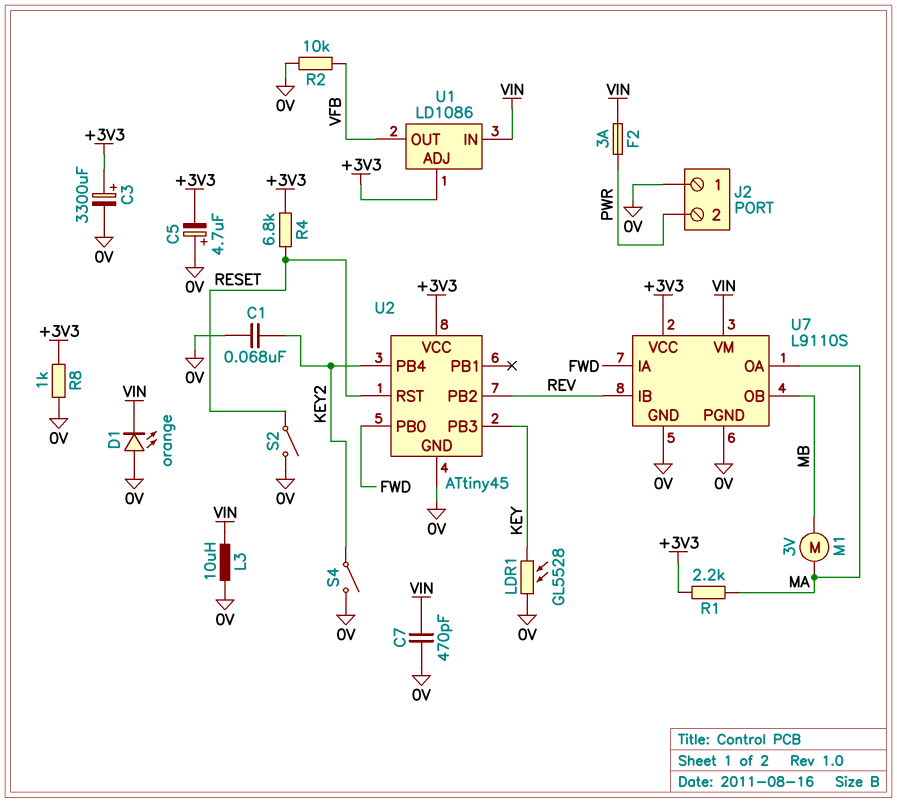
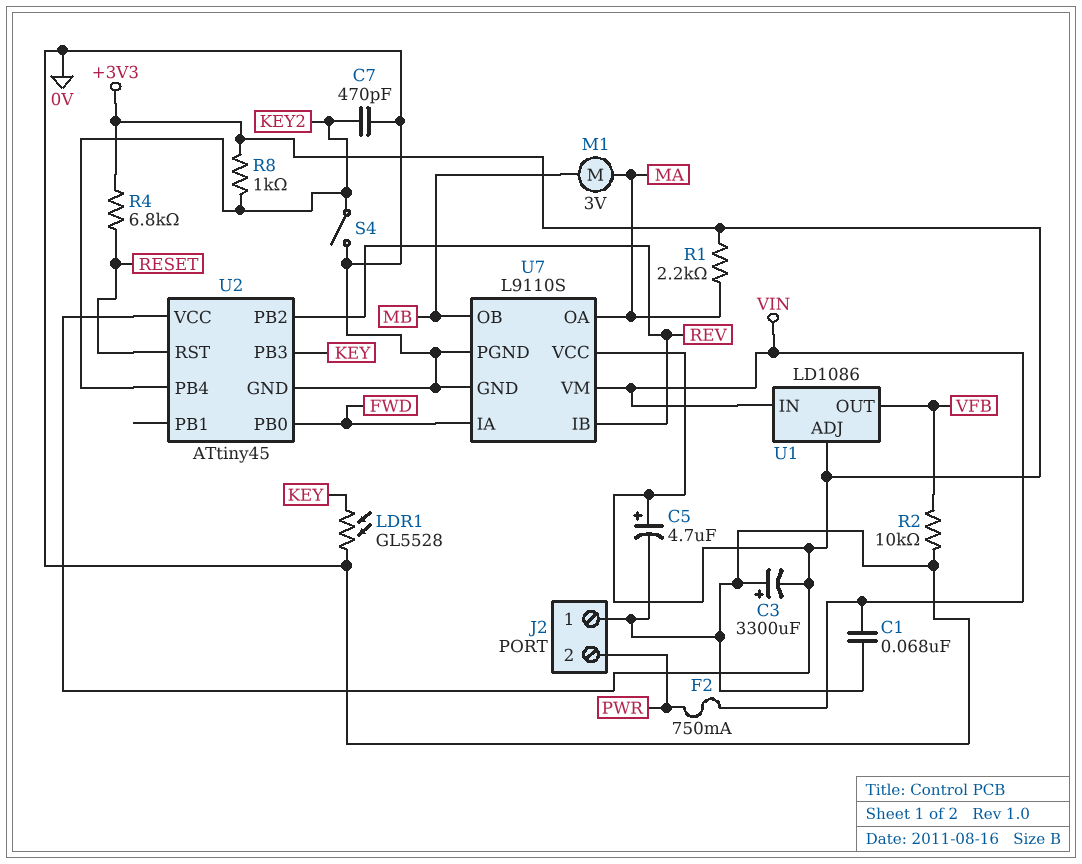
C1: 68nF (0V, KEY2) -> 68nF (0V, VIN)
C3: 3300uF (plus +3V3, minus 0V) -> 3300uF (plus 0V, minus +3V3)
C5: 4.7uF (plus 0V, minus +3V3) -> 4.7uF (plus +3V3, minus 0V)
C7: 470pF (0V, VIN) -> 470pF (0V, KEY2)
D1: LED orange (A 0V, K VIN) -> none
F2: 3A (PWR, VIN) -> 750mA (PWR, VIN)
L3: 10uH (0V, VIN) -> none
R8: 1k (+3V3, 0V) -> 1k (+3V3, KEY2)
S2: switch (0V, RESET) -> none

